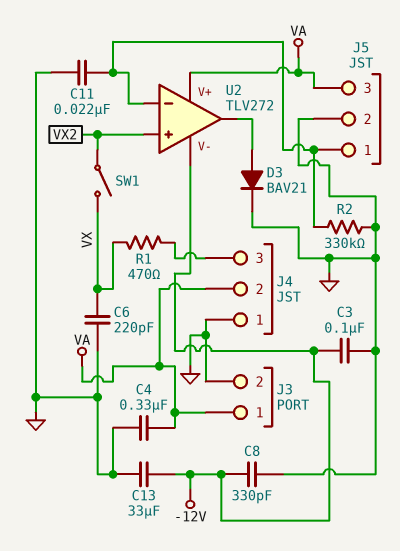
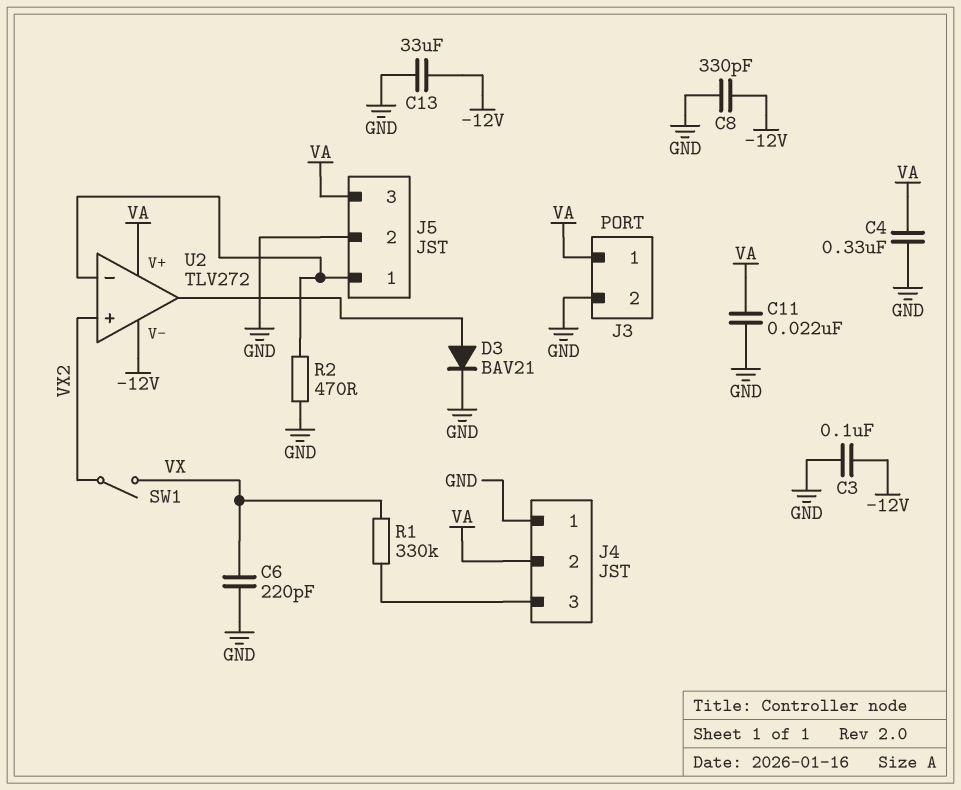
C11: 22nF (GND, J5/1) -> 22nF (GND, VA)
R1: 470 (J4/3, VX) -> 330k (J4/3, VX)
R2: 330k (GND, J5/1) -> 470 (GND, J5/1)

